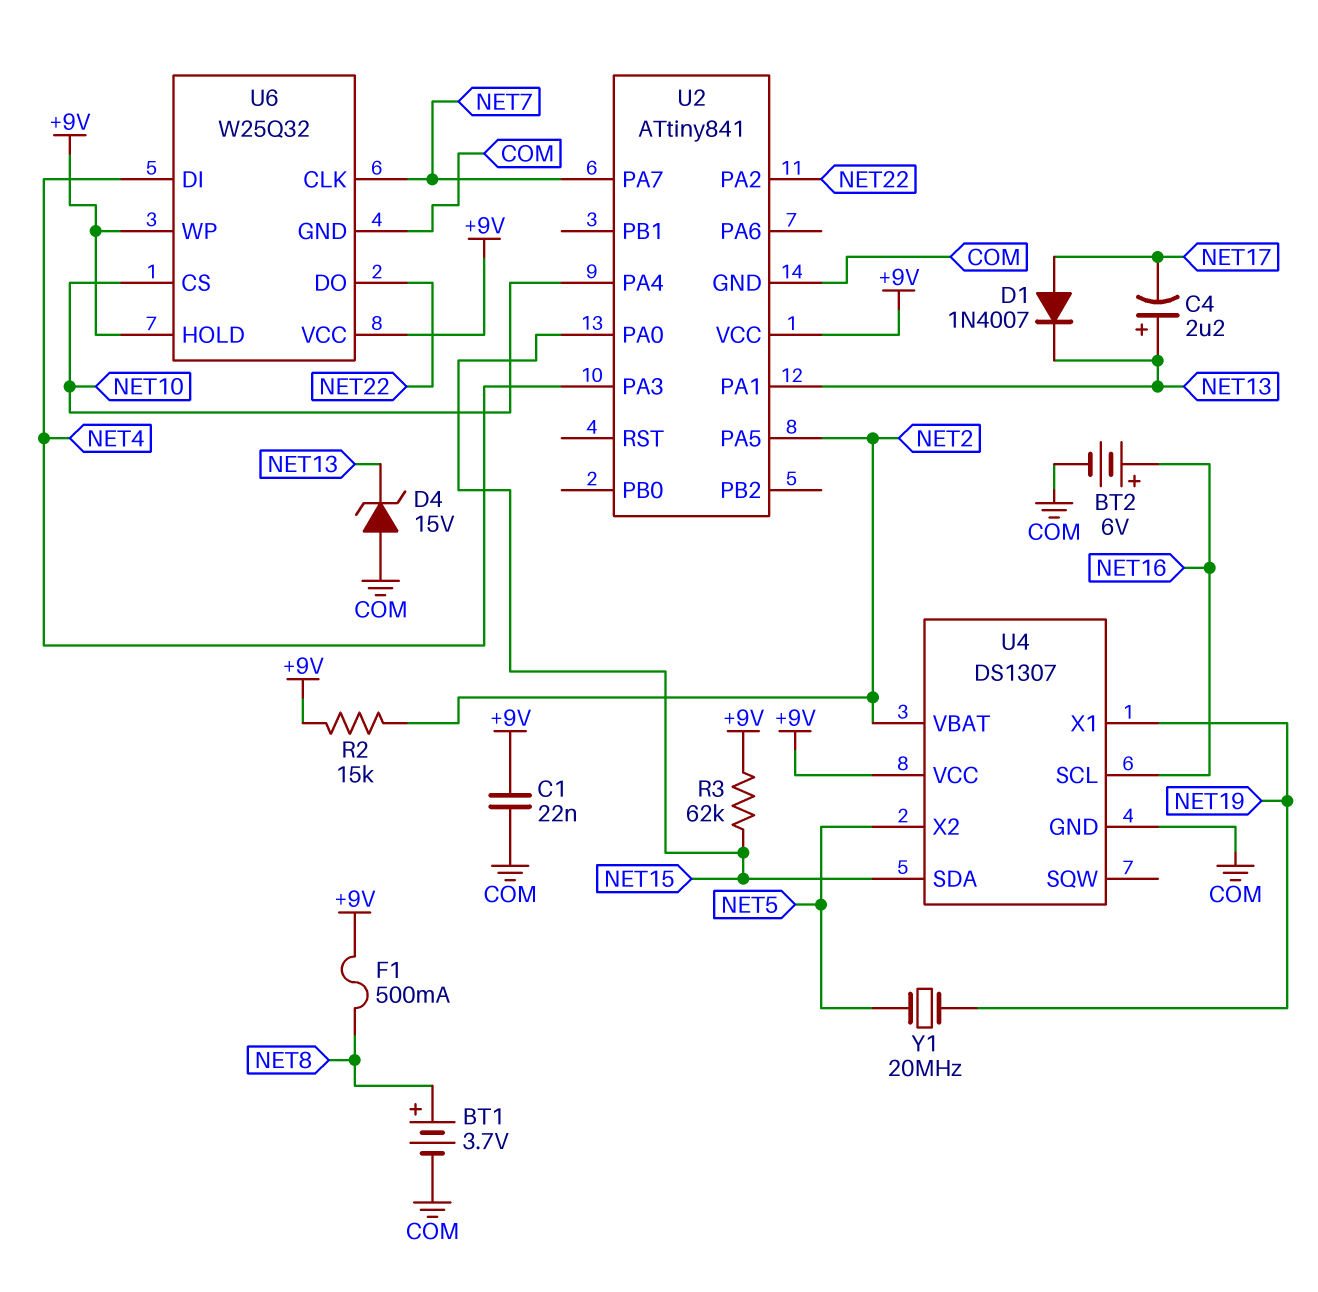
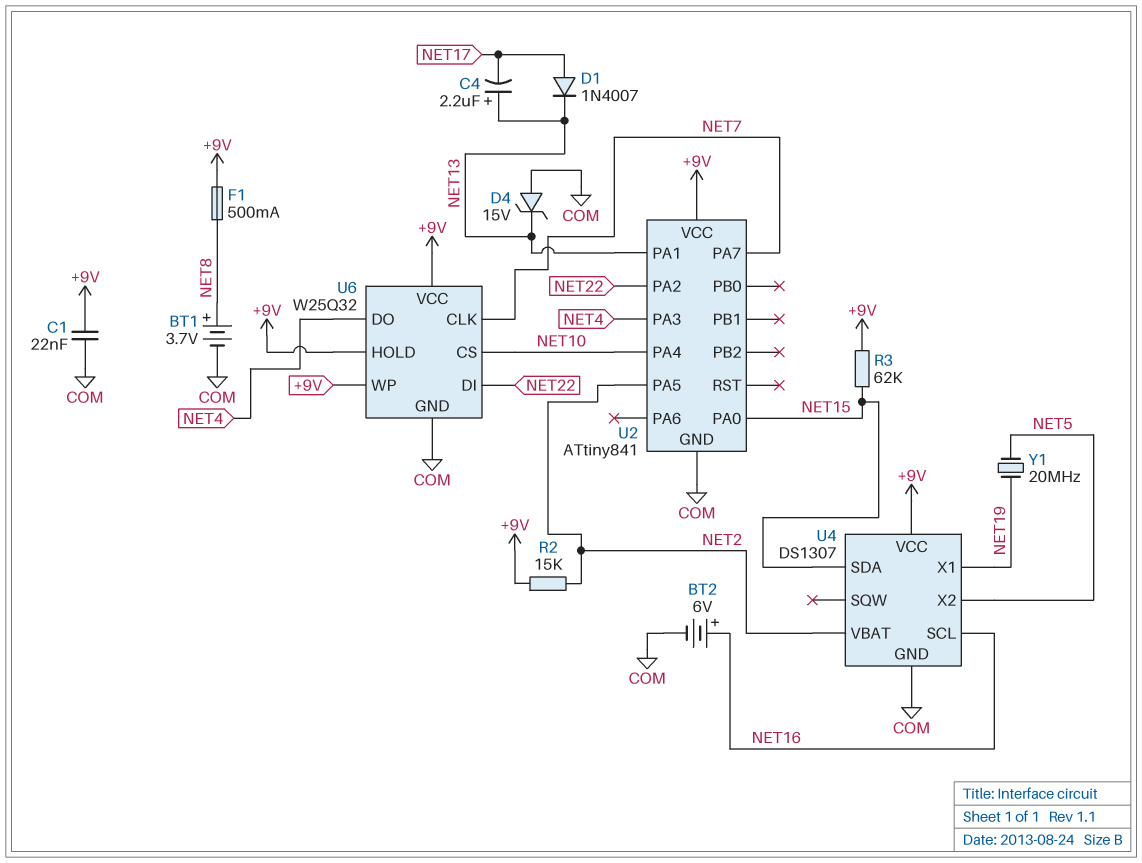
U6 pin DI: NET4 -> NET22
U6 pin DO: NET22 -> NET4

